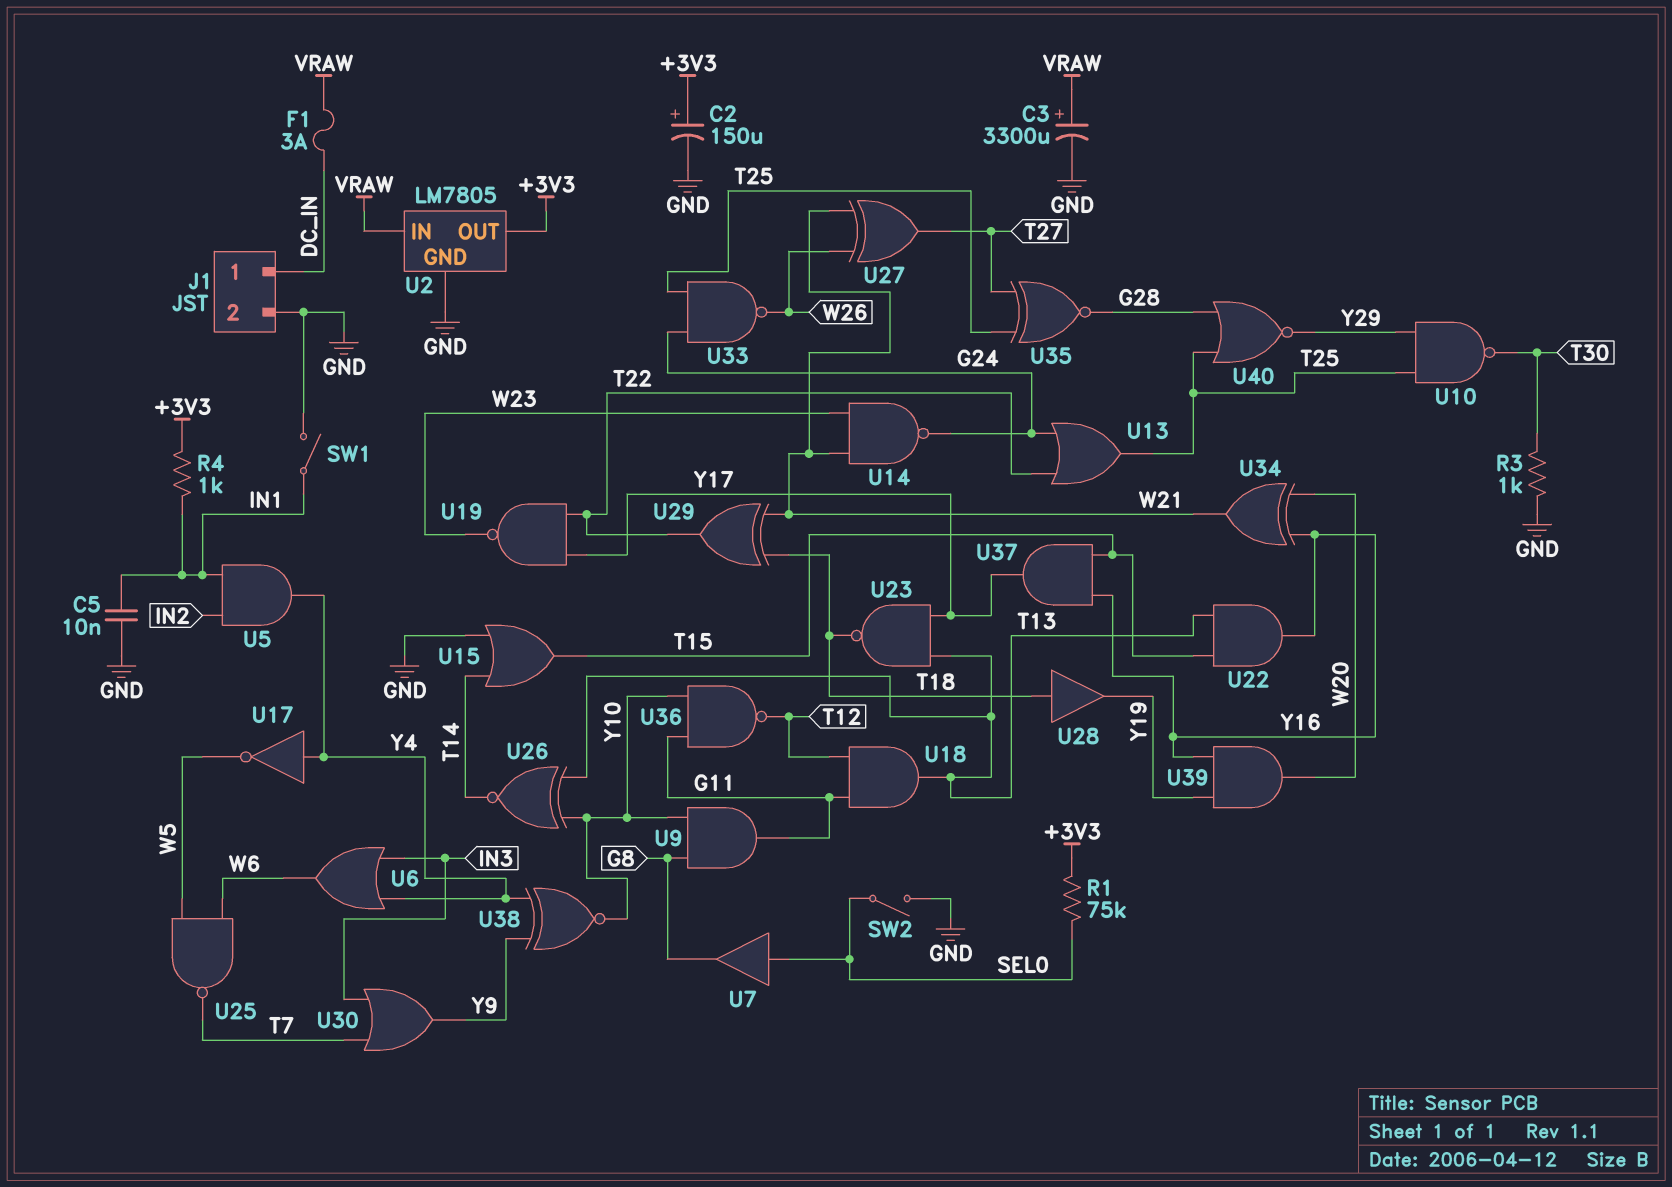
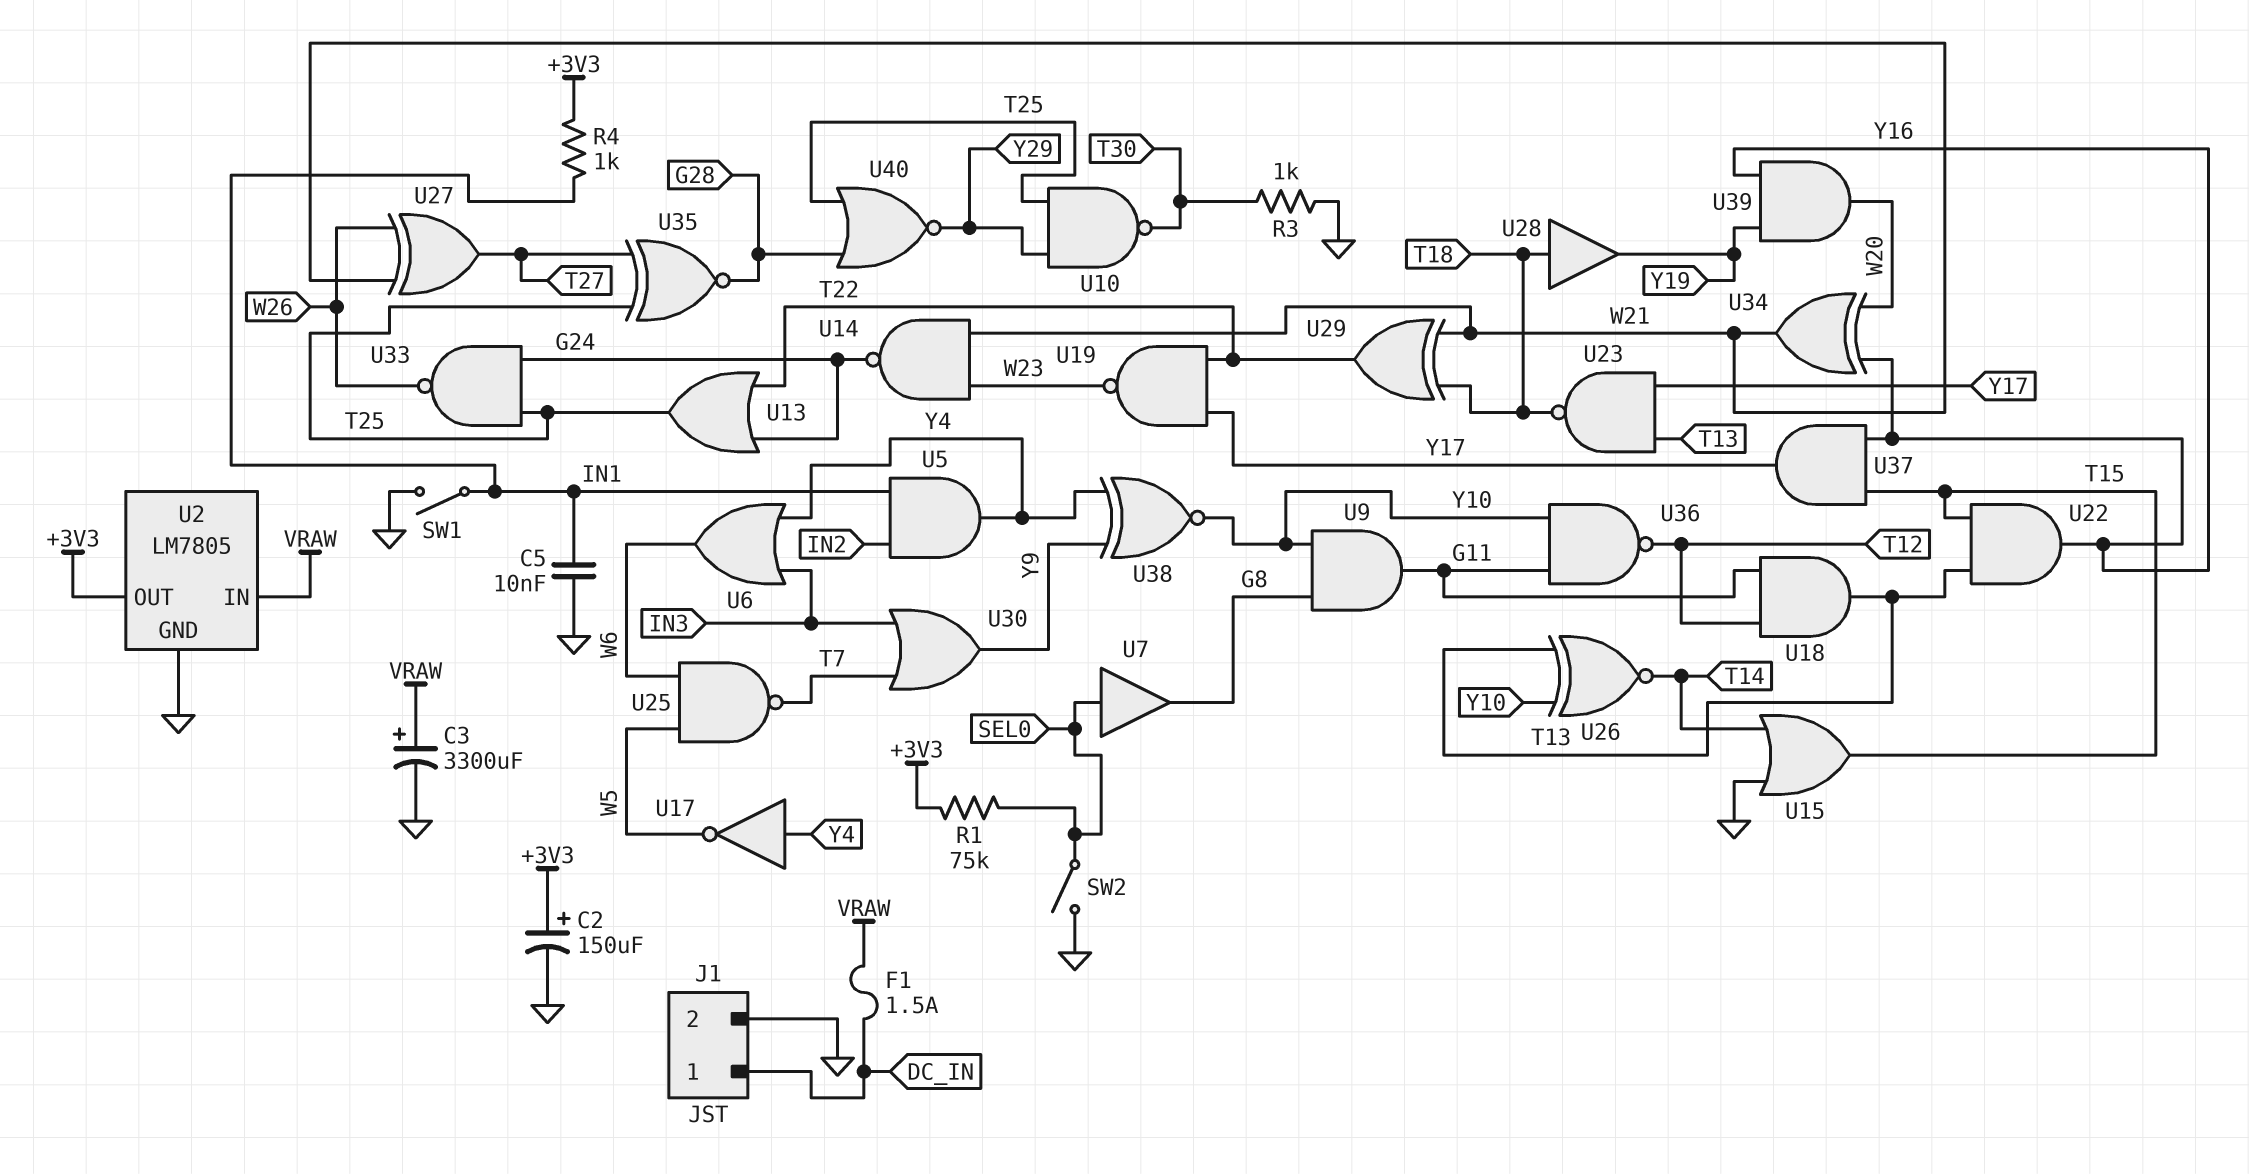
F1: 3A (DC_IN, VRAW) -> 1.5A (DC_IN, VRAW)

